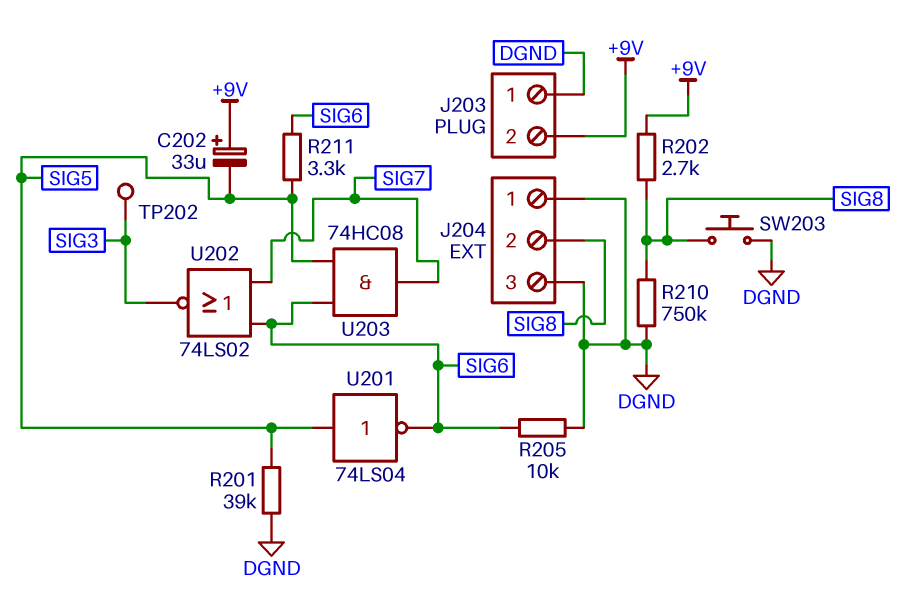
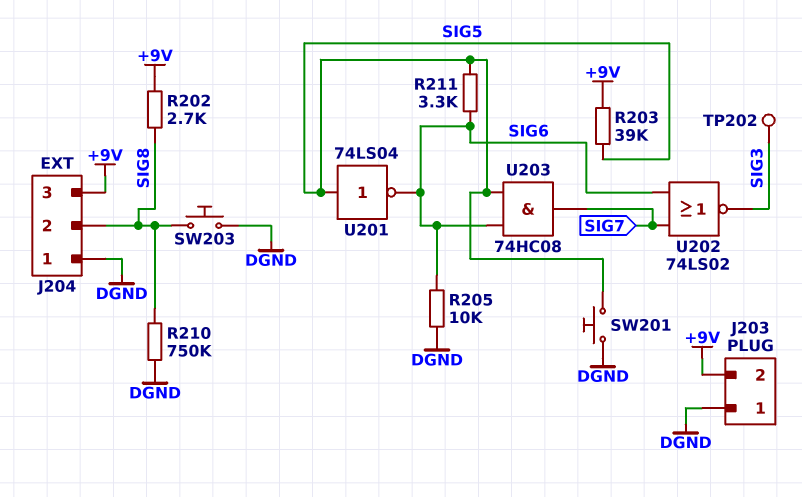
C202: 33uF (plus +9V, minus SIG5) -> none
J204 pin 3: DGND -> +9V
R201: 39k (DGND, SIG5) -> none
R203: none -> 39k (+9V, SIG5)
SW201: none -> button (DGND, SIG5)

